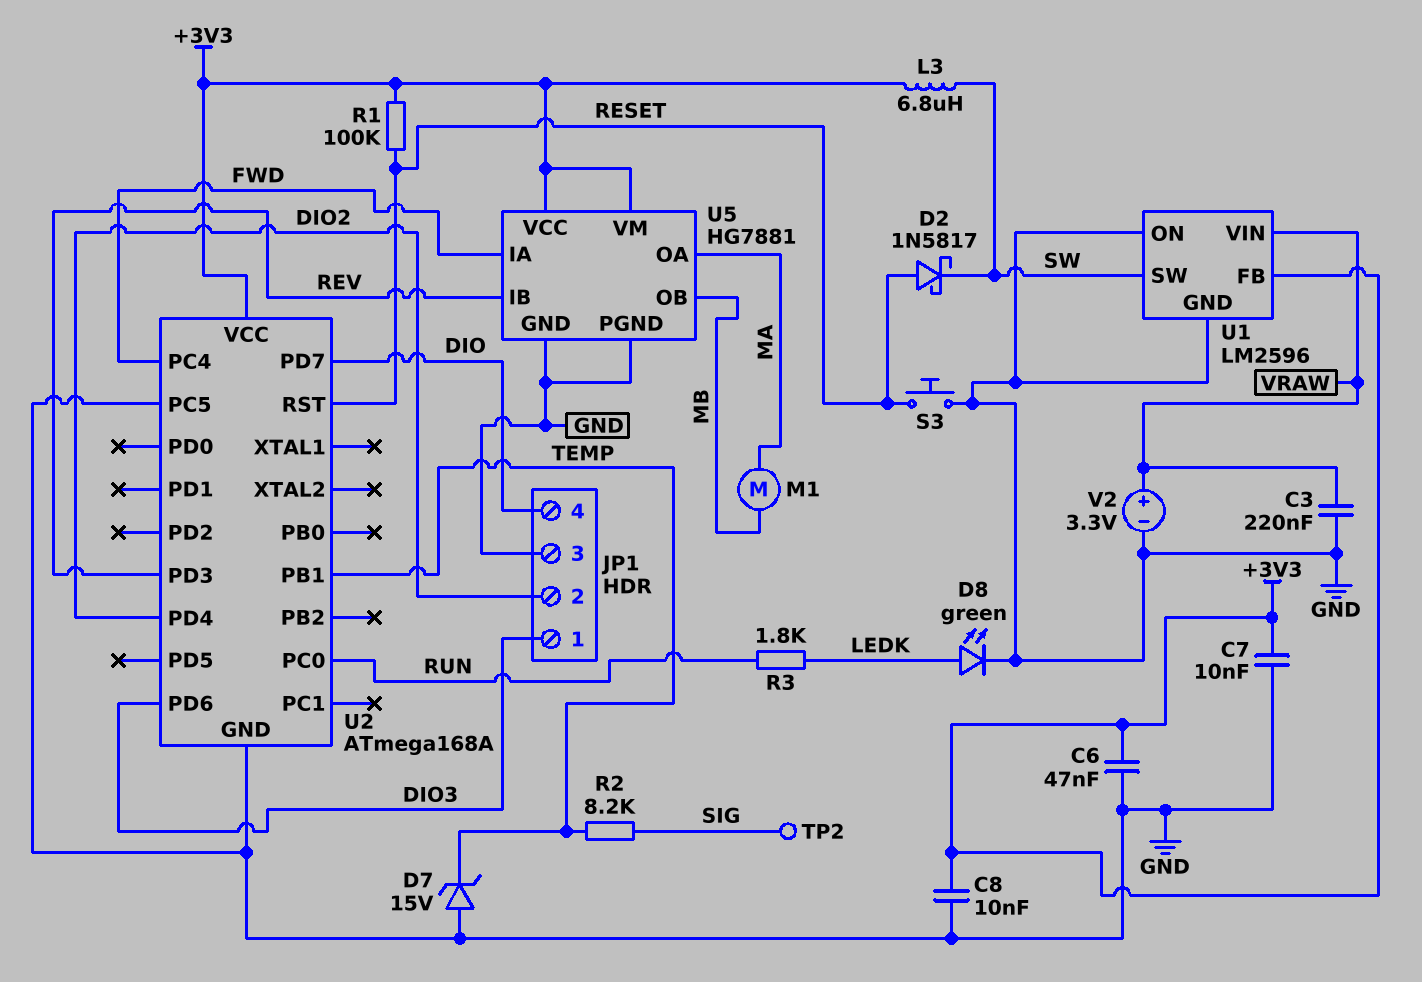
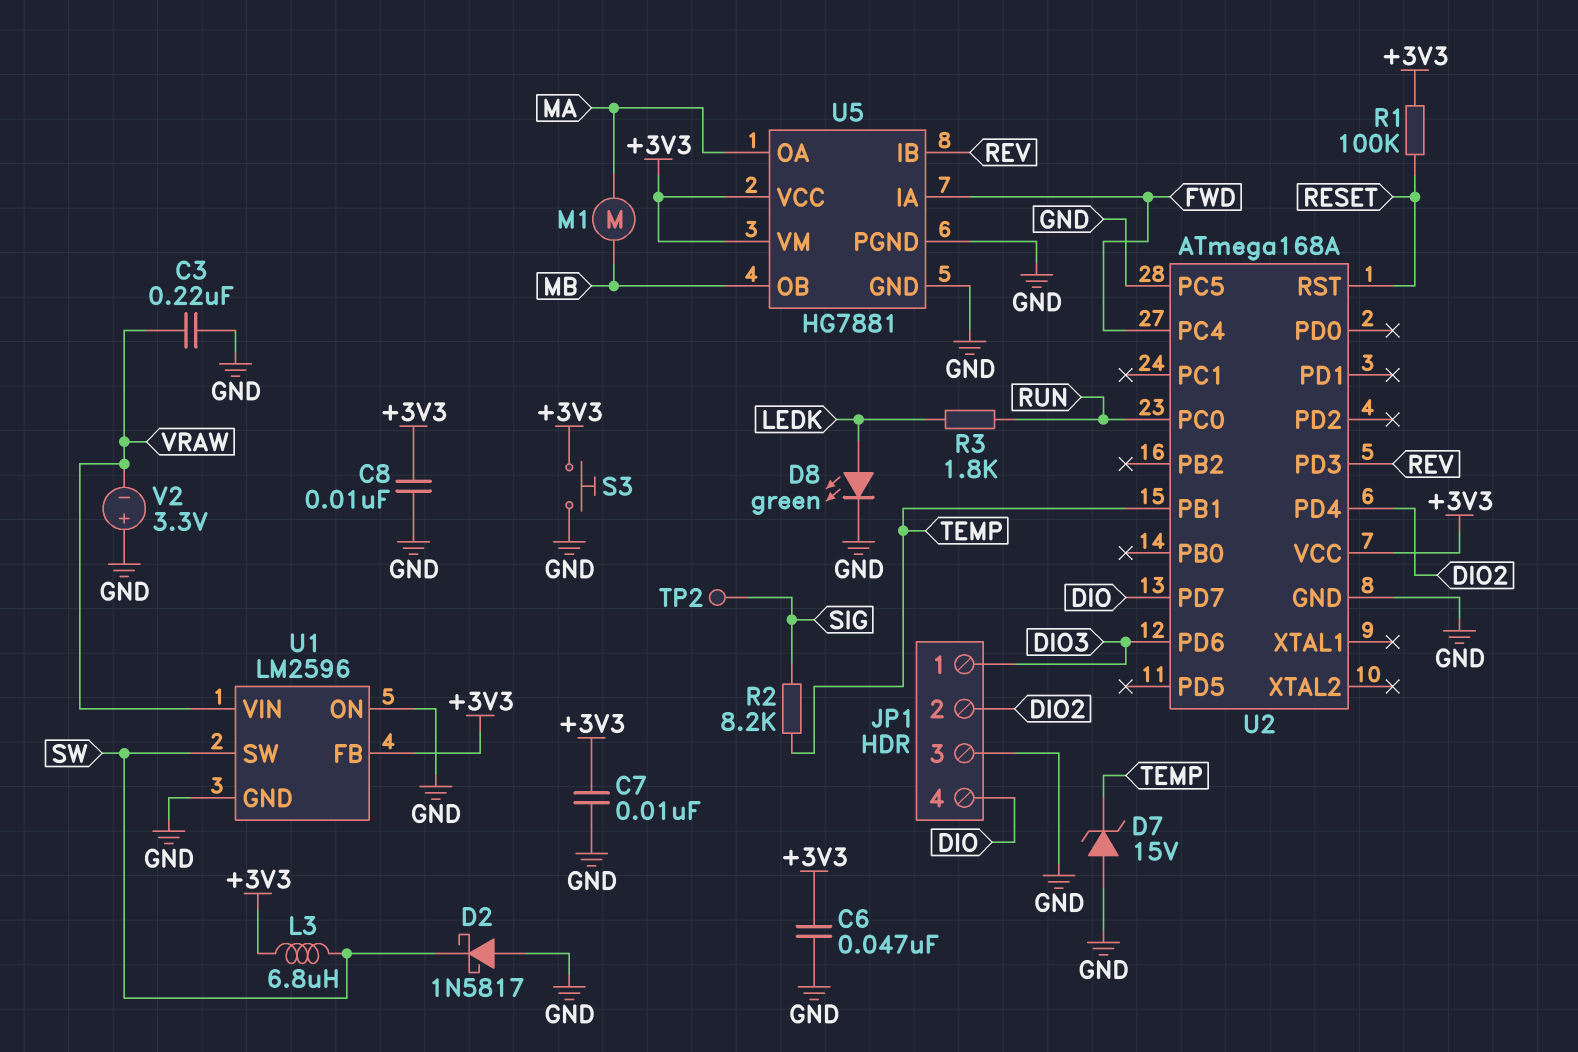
D2: schottky 1N5817 (A RESET, K SW) -> schottky 1N5817 (A GND, K SW)
S3: button (GND, RESET) -> button (+3V3, GND)
V2: 3.3V (plus VRAW, minus GND) -> 3.3V (plus GND, minus VRAW)

